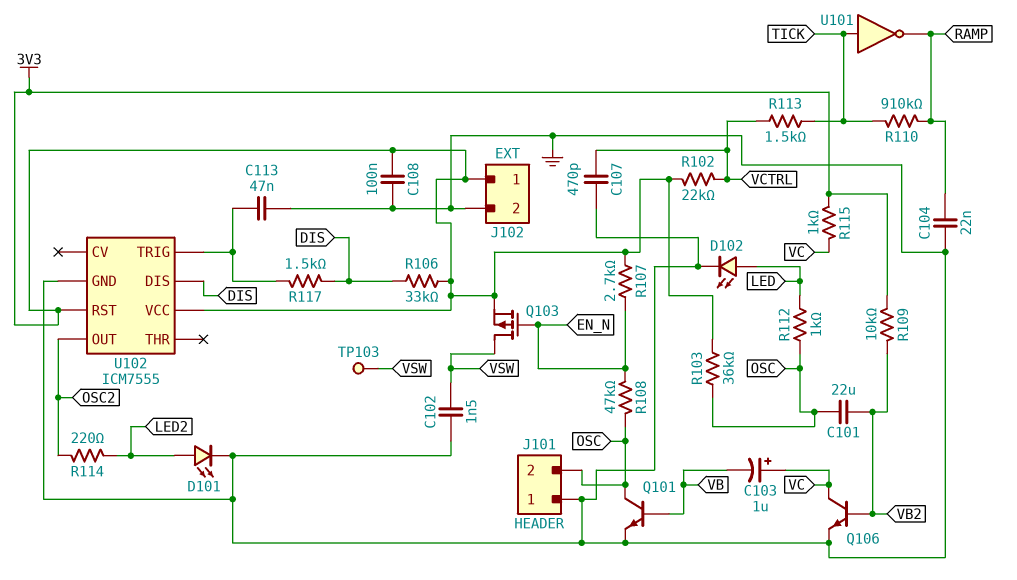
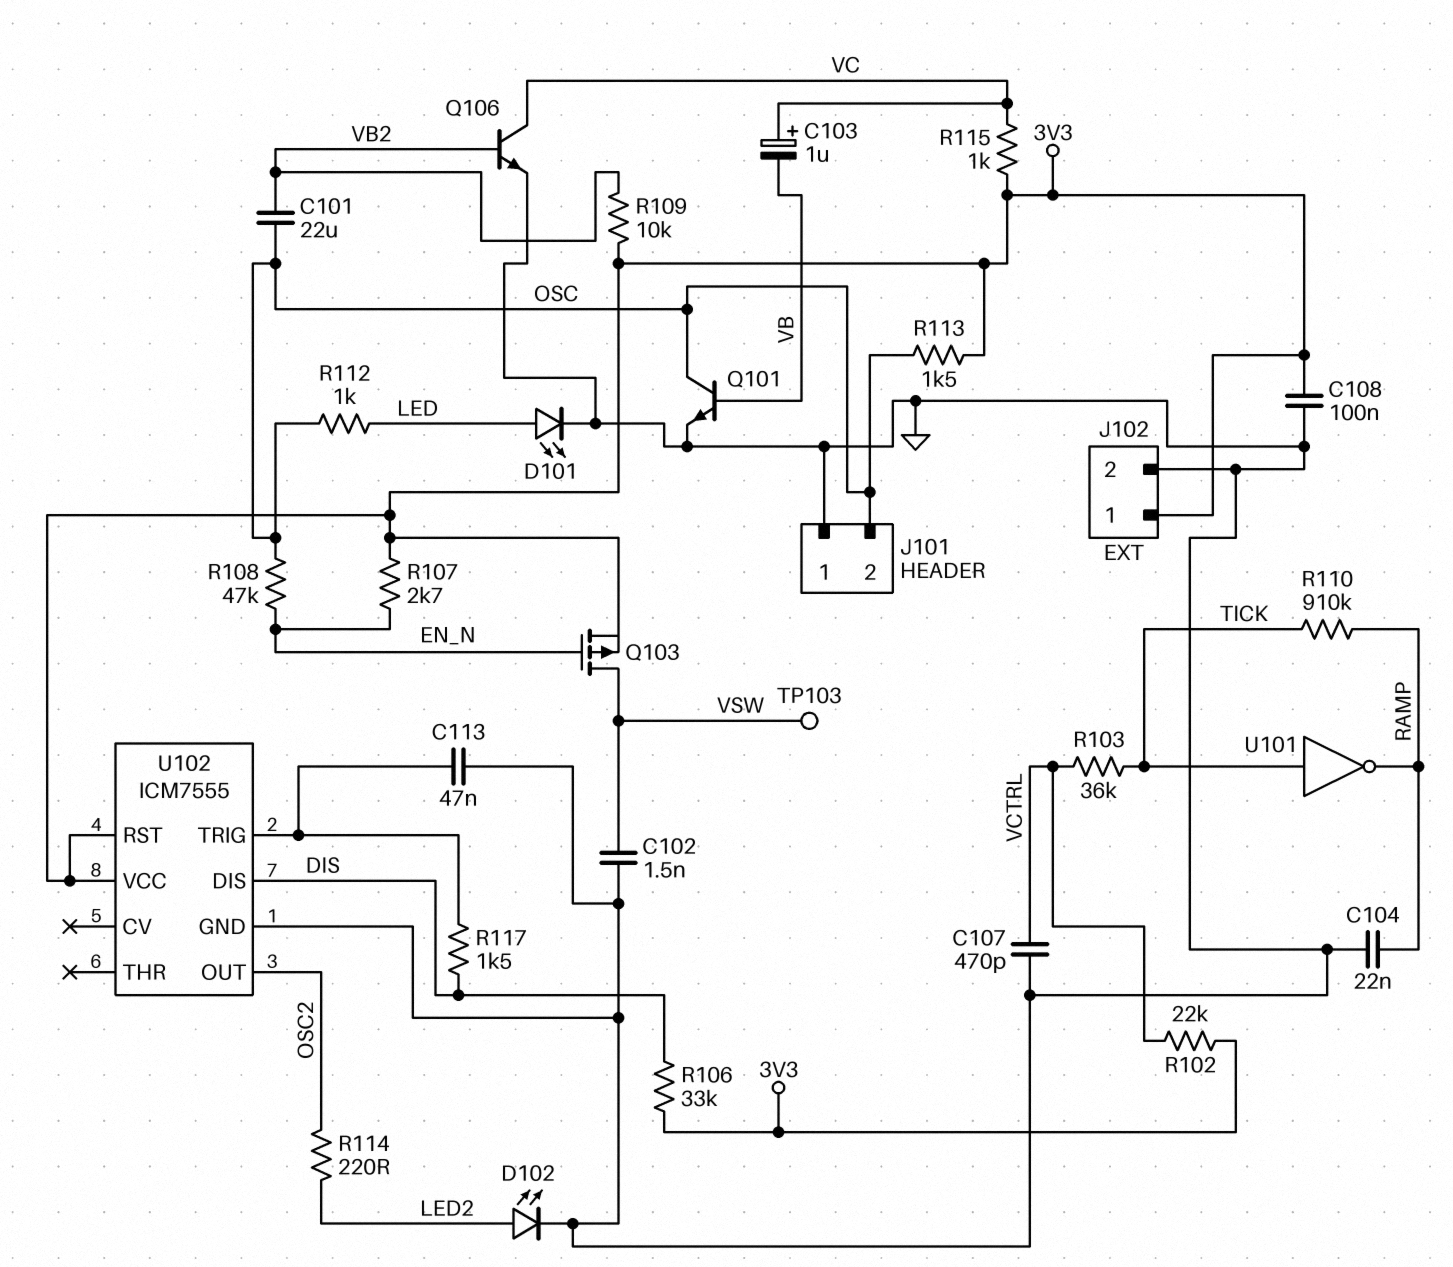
D101: LED (A LED2, K GND) -> LED (A LED, K GND)
D102: LED (A LED, K GND) -> LED (A LED2, K GND)
R103: 36k (3V3, OSC) -> 36k (TICK, VCTRL)
R113: 1.5k (TICK, VCTRL) -> 1.5k (3V3, OSC)

